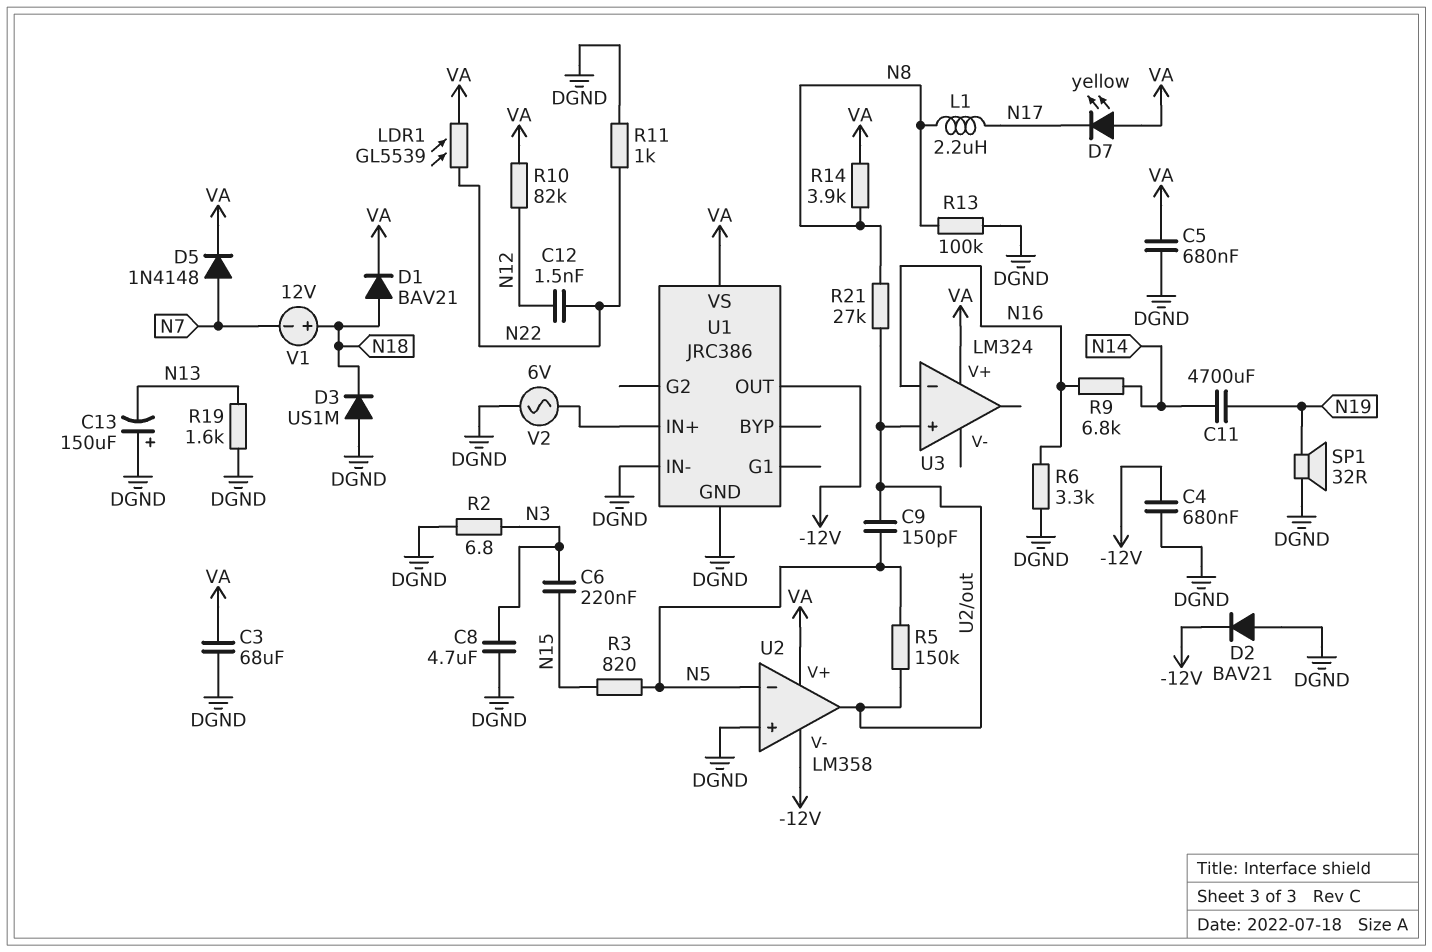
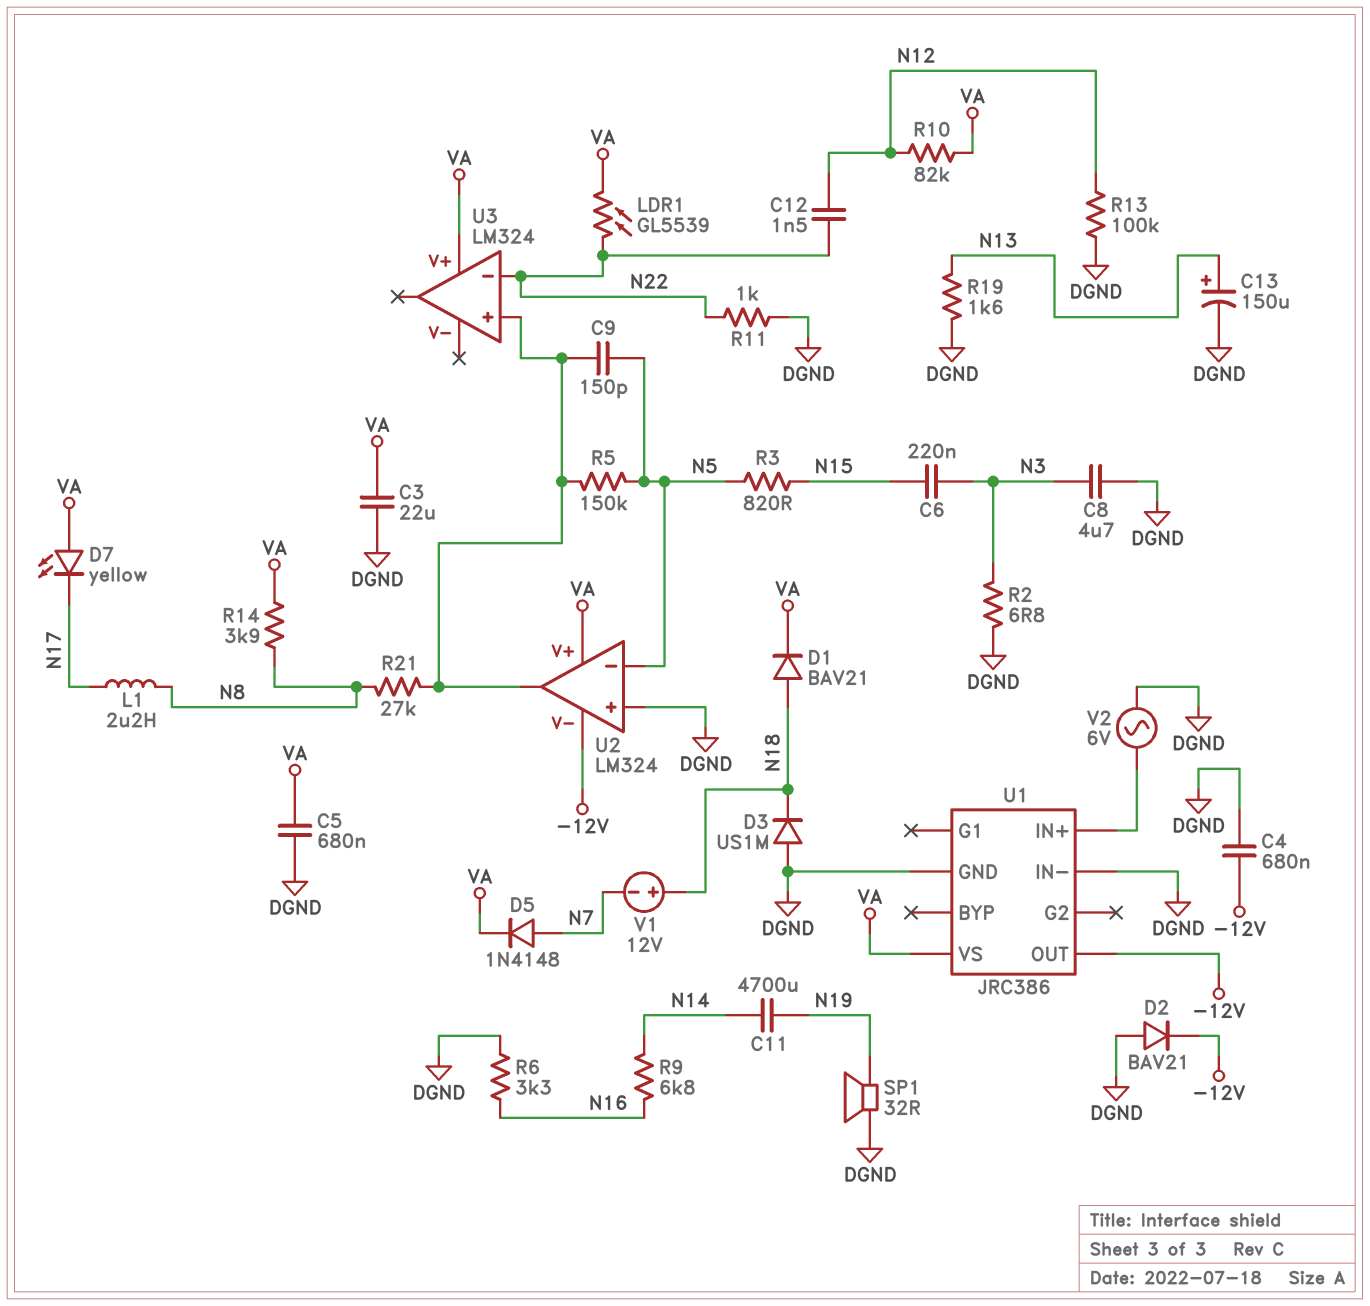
C3: 68uF (DGND, VA) -> 22uF (DGND, VA)
C13: 150uF (plus DGND, minus N13) -> 150uF (plus N13, minus DGND)
R13: 100k (DGND, N8) -> 100k (DGND, N12)
U2: LM358 -> LM324
U3 pin in-: N16 -> N22

